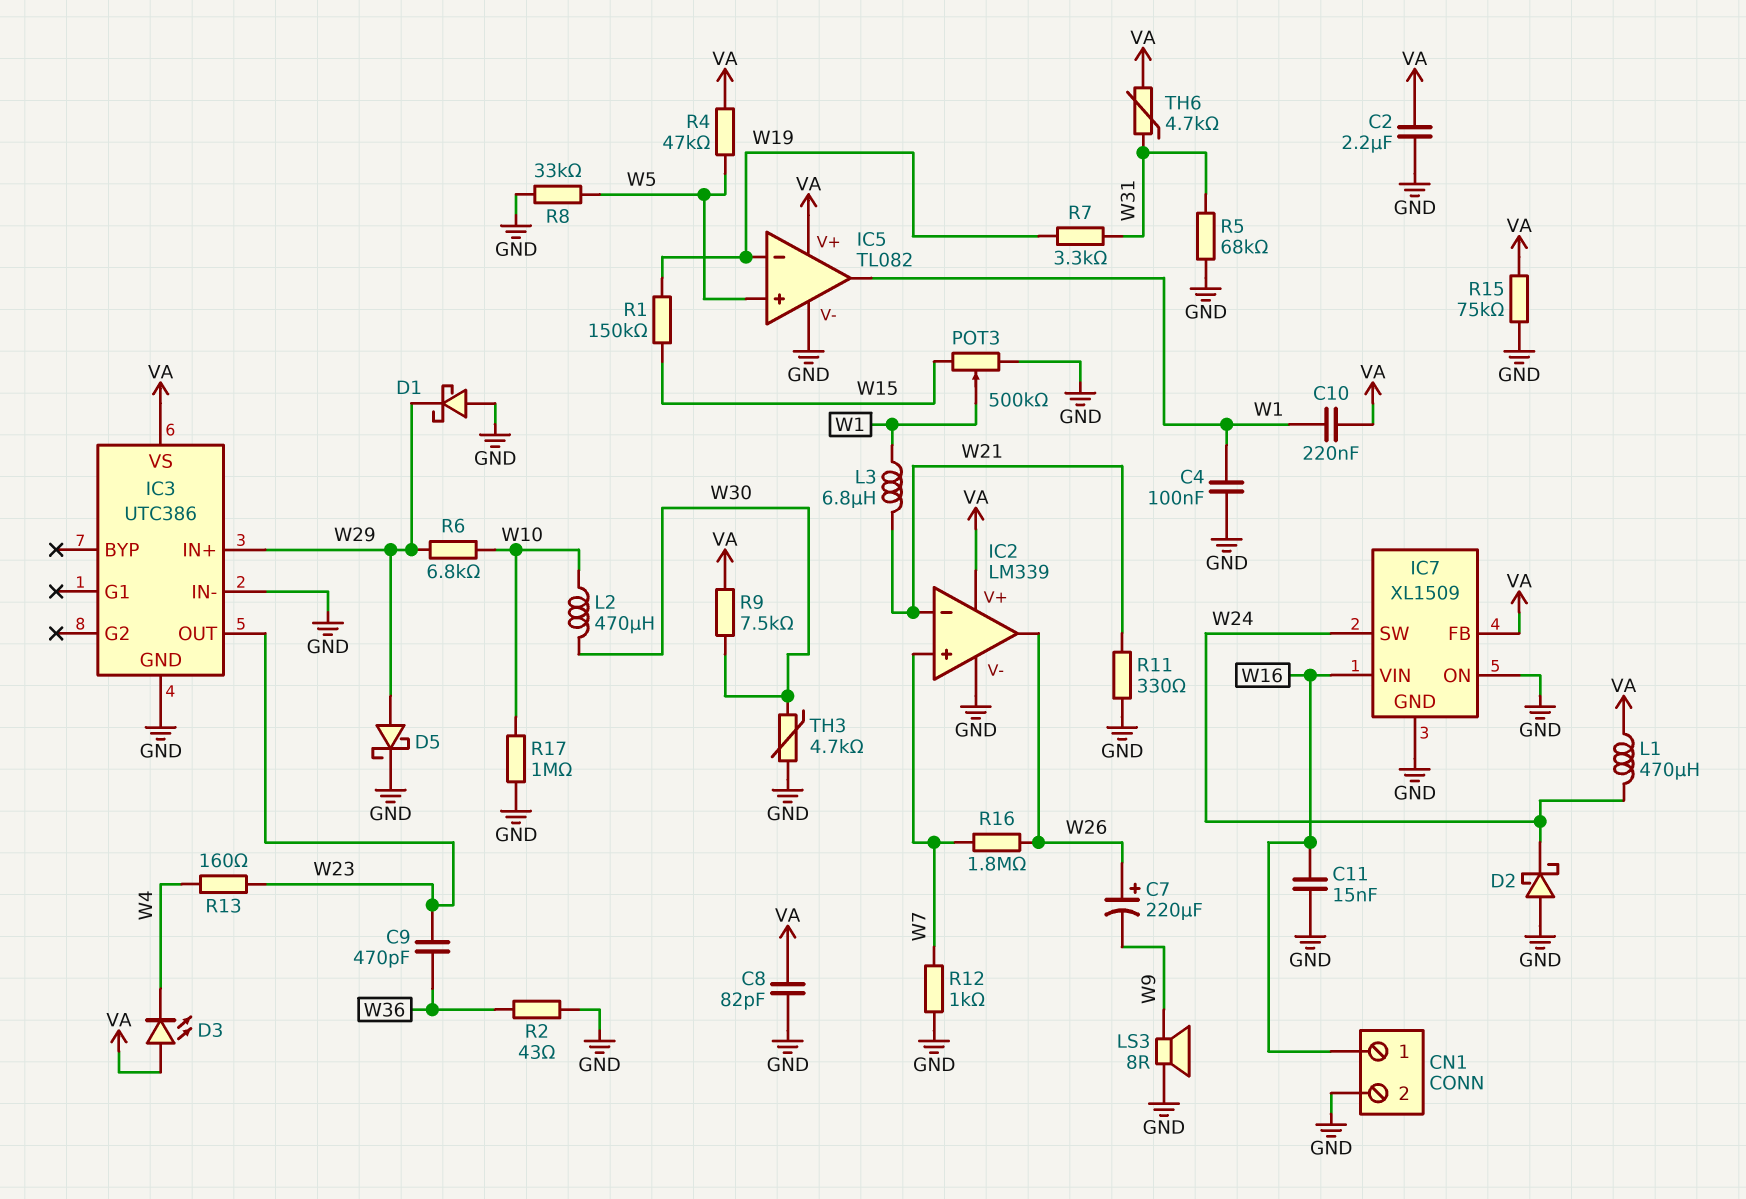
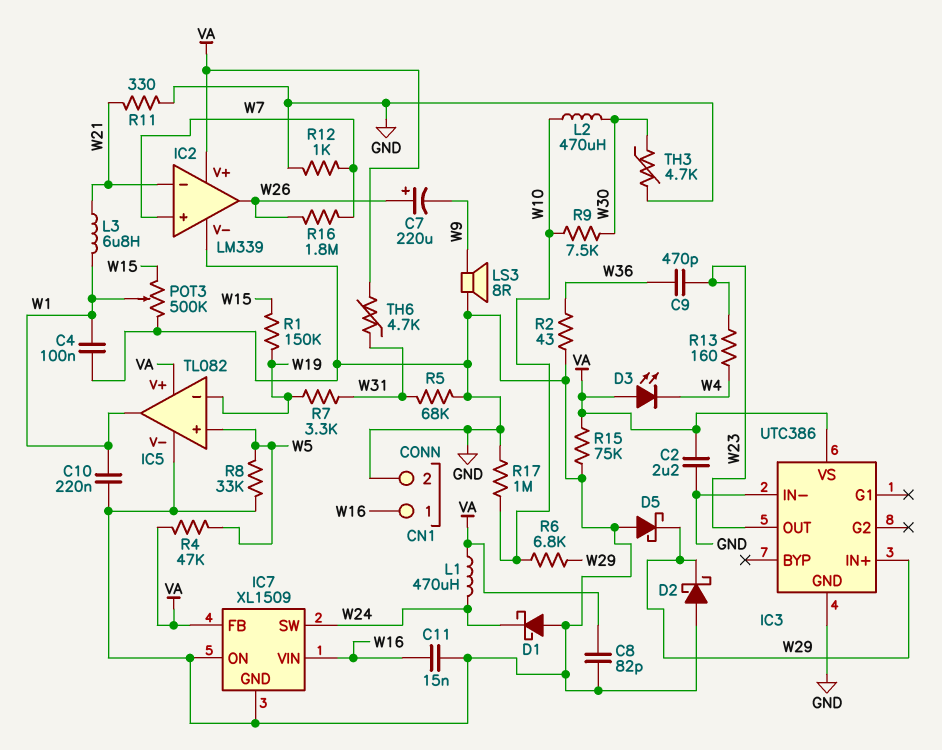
C10: 220nF (VA, W1) -> 220nF (GND, W1)
D1: schottky (A GND, K W29) -> schottky (A GND, K W24)
D2: schottky (A GND, K W24) -> schottky (A GND, K W29)
D5: schottky (A W29, K GND) -> schottky (A GND, K W29)
R9: 7.5k (VA, W30) -> 7.5k (W10, W30)

